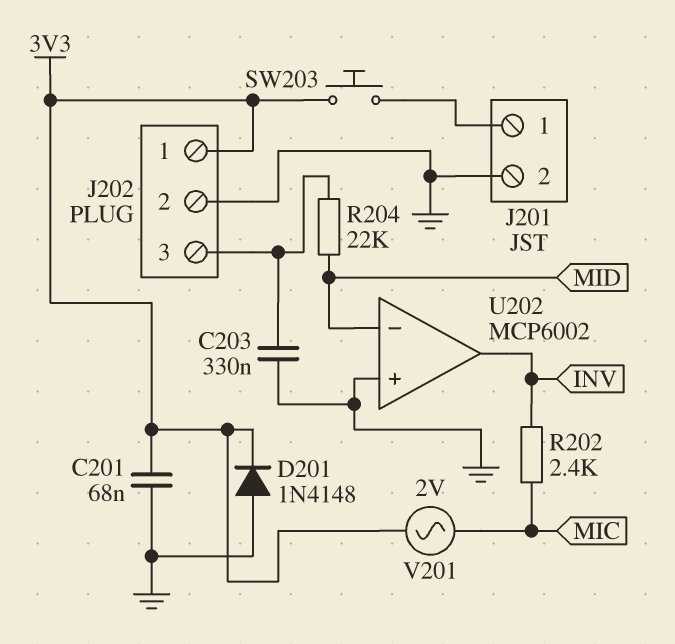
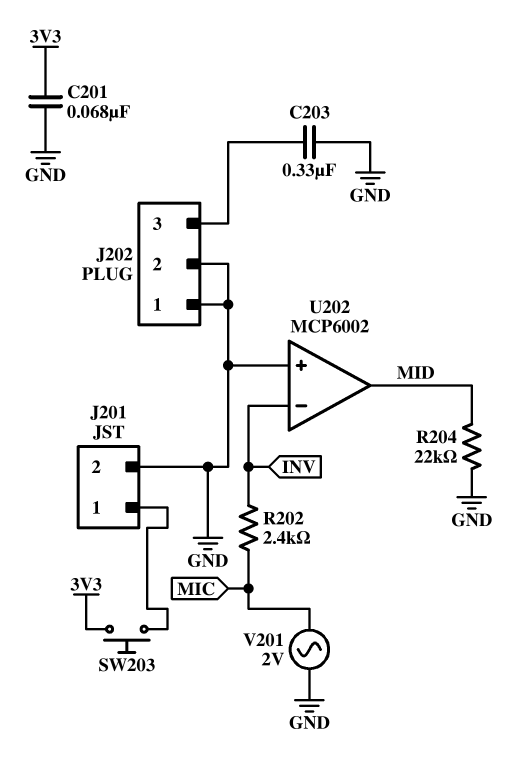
D201: diode 1N4148 (A GND, K 3V3) -> none
J202 pin 1: 3V3 -> GND
R204: 22k (J202/3, MID) -> 22k (GND, MID)
U202 pin in-: MID -> INV
U202 pin out: INV -> MID
V201: AC 2V (3V3, MIC) -> AC 2V (GND, MIC)

